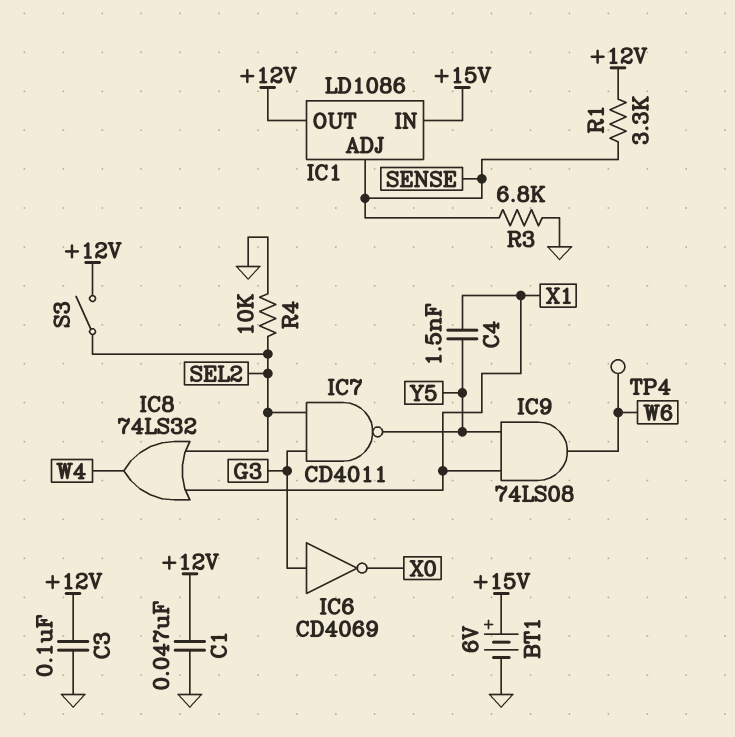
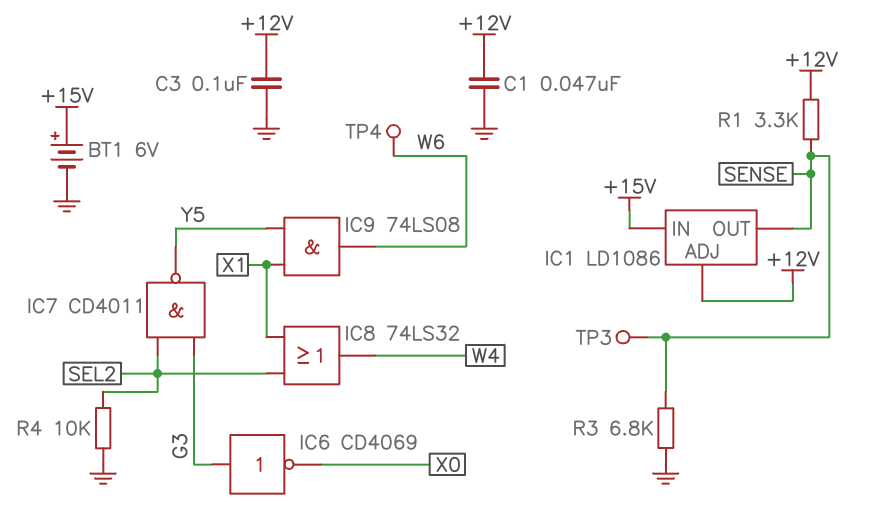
C4: 1.5nF (X1, Y5) -> none
IC1 pin ADJ: SENSE -> +12V
IC1 pin OUT: +12V -> SENSE
S3: switch (+12V, SEL2) -> none
TP3: none -> test point (SENSE)

